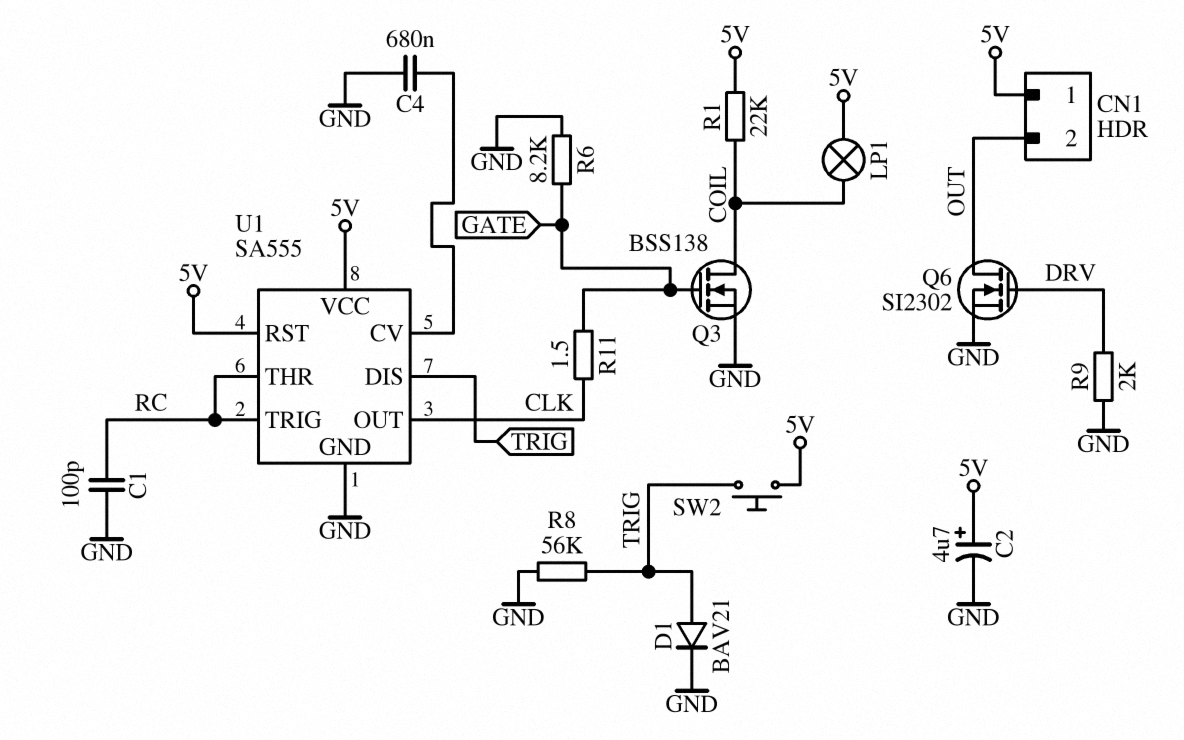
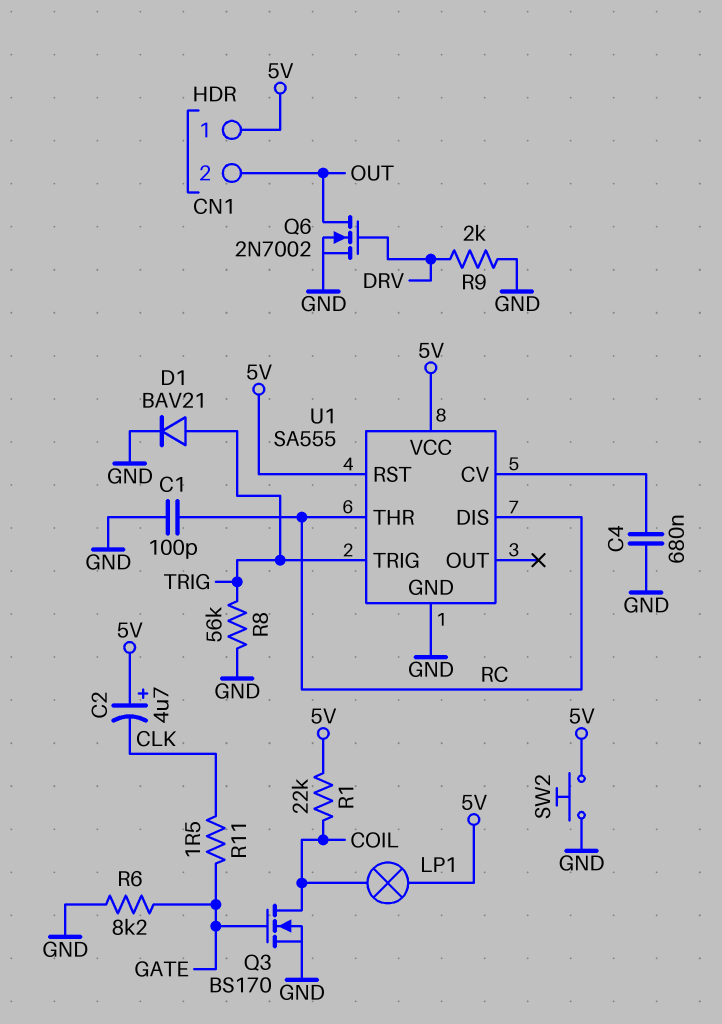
C2: 4.7uF (plus 5V, minus GND) -> 4.7uF (plus 5V, minus CLK)
Q3: NMOS BSS138 (G GATE, D COIL, S GND) -> NMOS BS170 (G GATE, D COIL, S GND)
Q6: NMOS SI2302 (G DRV, D OUT, S GND) -> NMOS 2N7002 (G DRV, D OUT, S GND)
SW2: button (5V, TRIG) -> button (5V, GND)
U1 pin DIS: TRIG -> RC
U1 pin OUT: CLK -> none
U1 pin TRIG: RC -> TRIG

